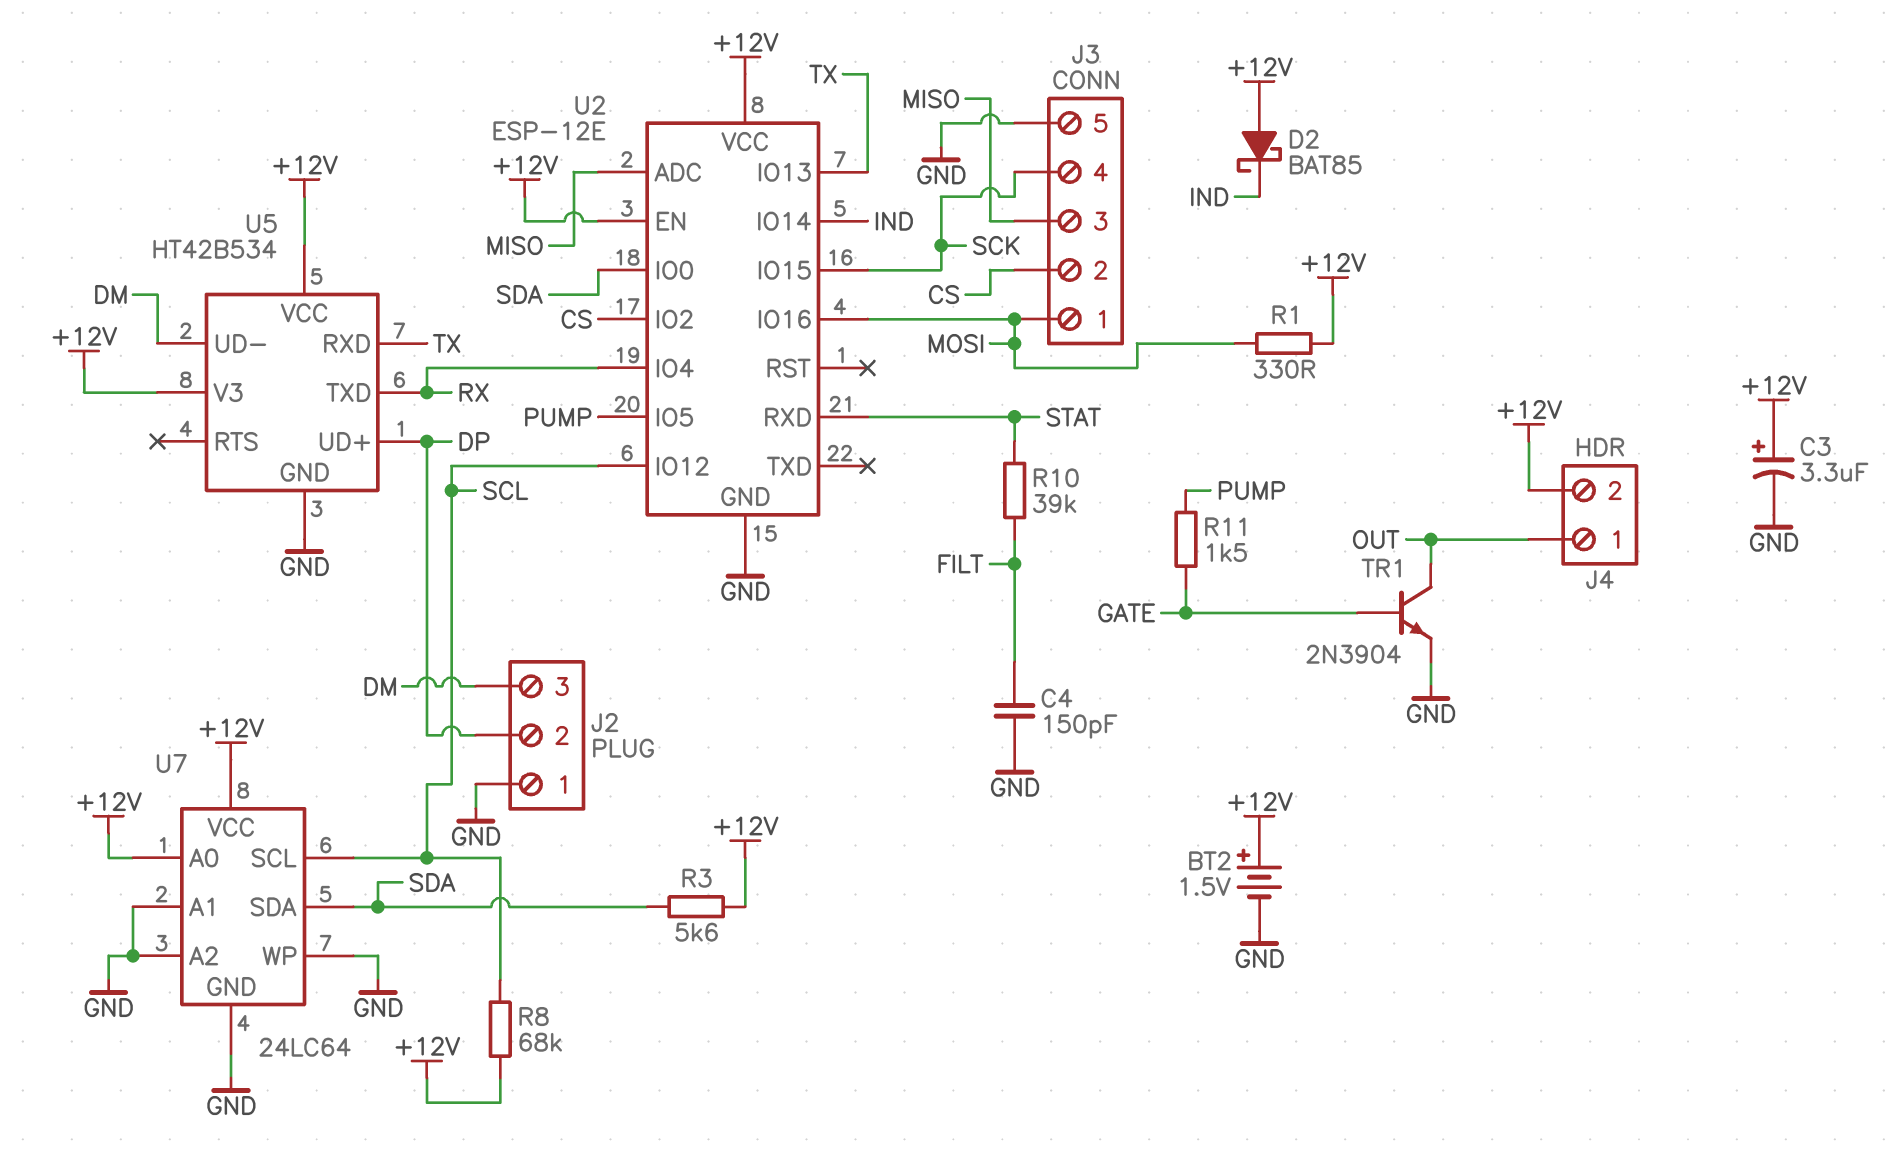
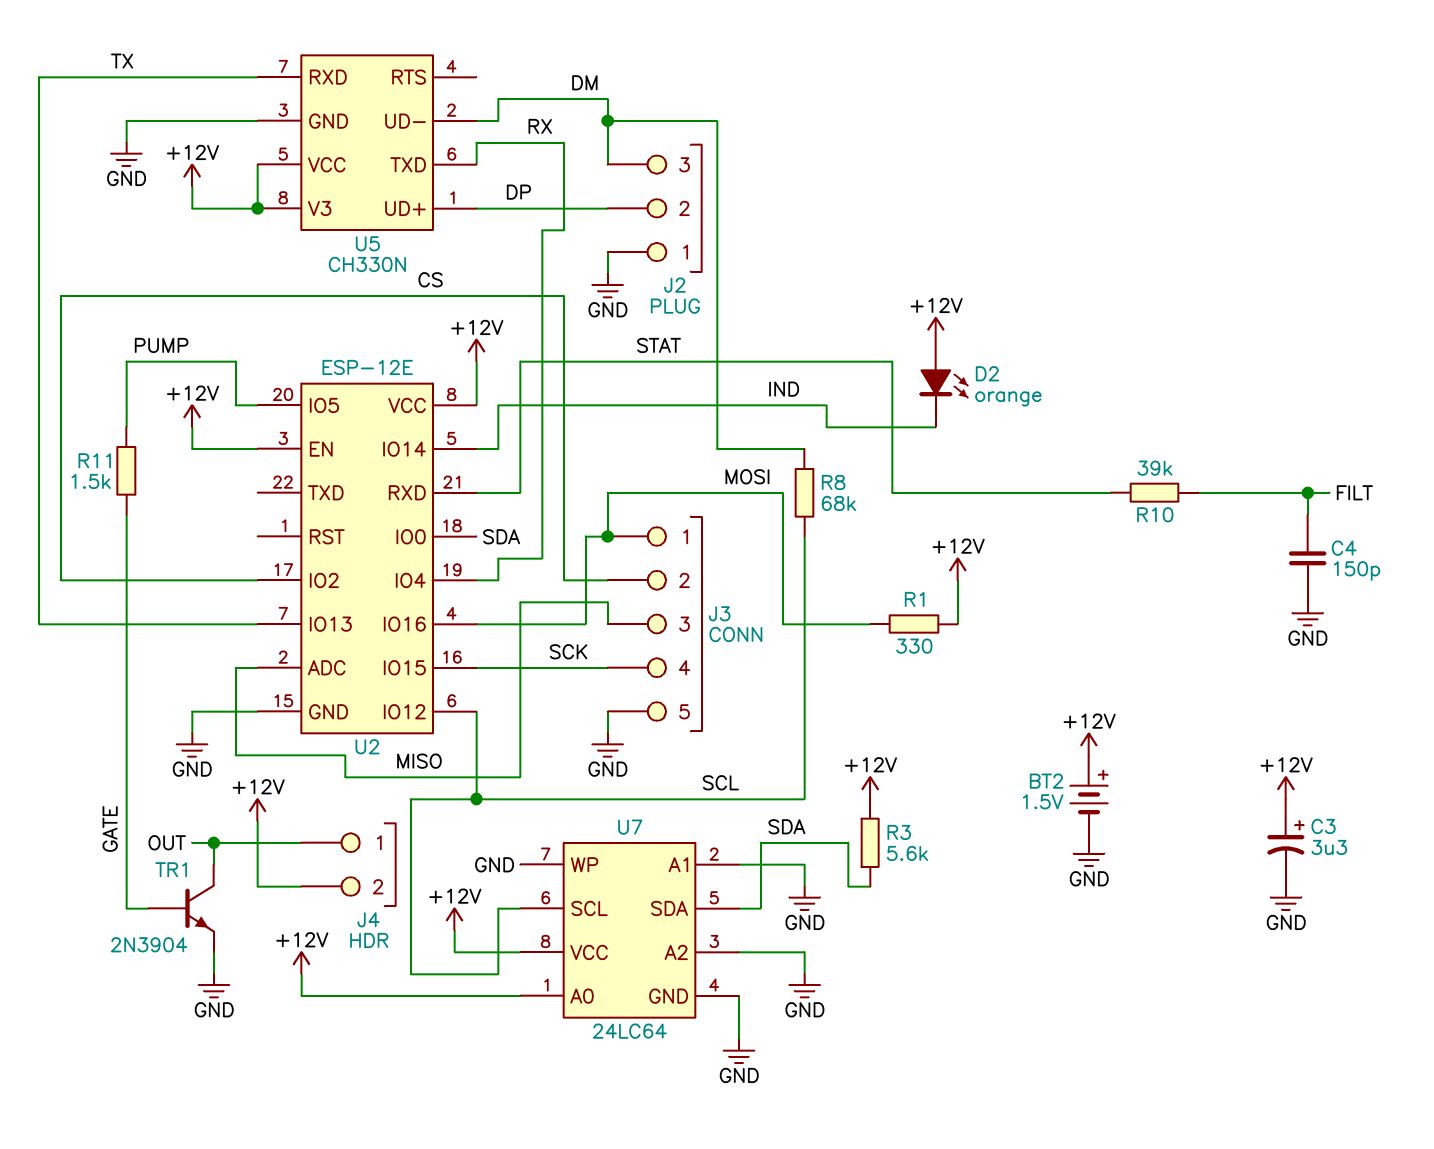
D2: schottky BAT85 (A +12V, K IND) -> LED orange (A +12V, K IND)
R8: 68k (+12V, SCL) -> 68k (DM, SCL)
U5: HT42B534 -> CH330N

